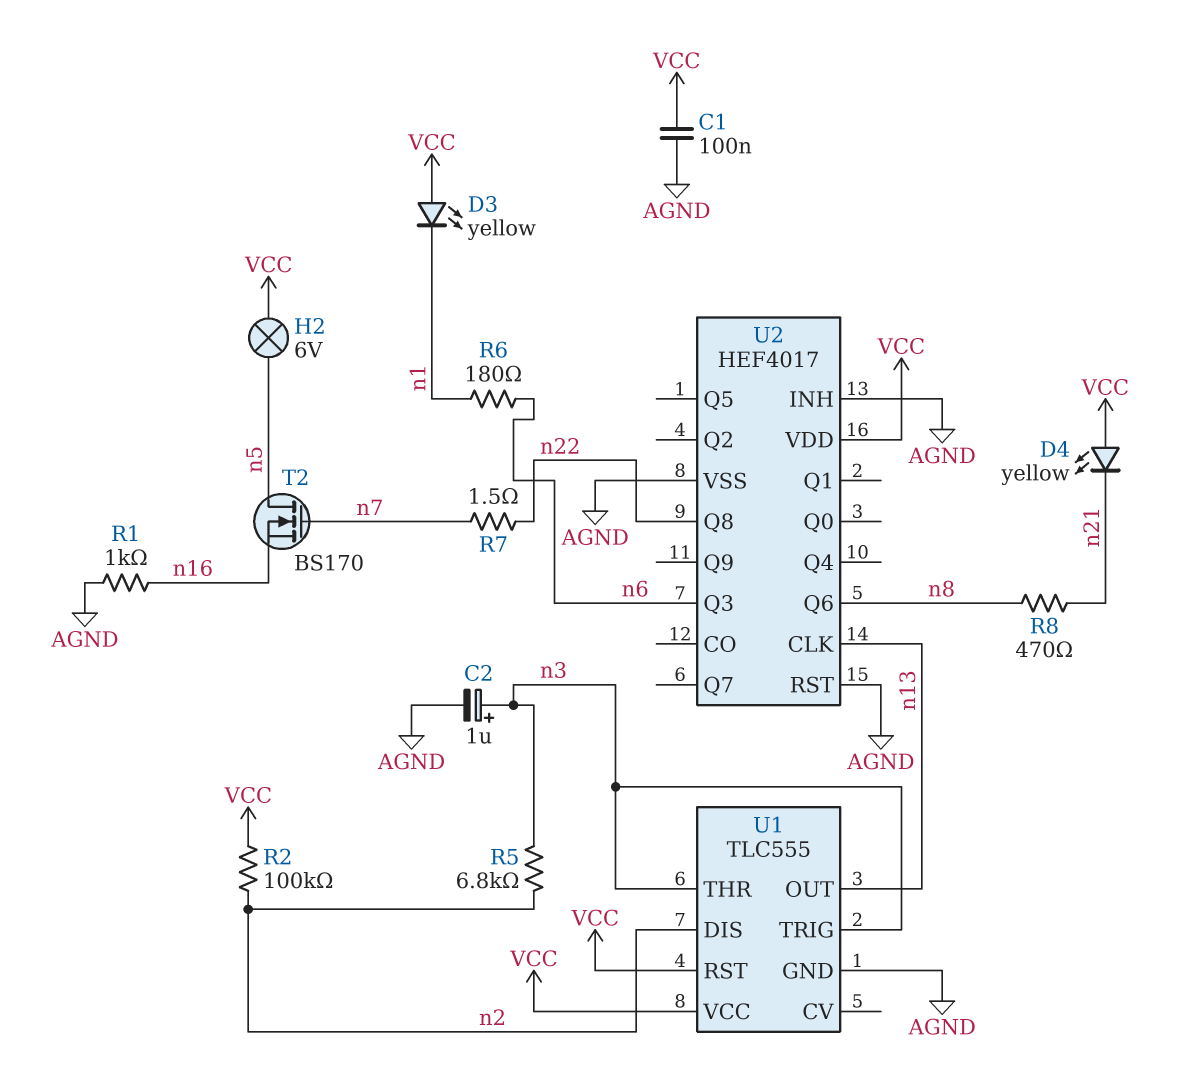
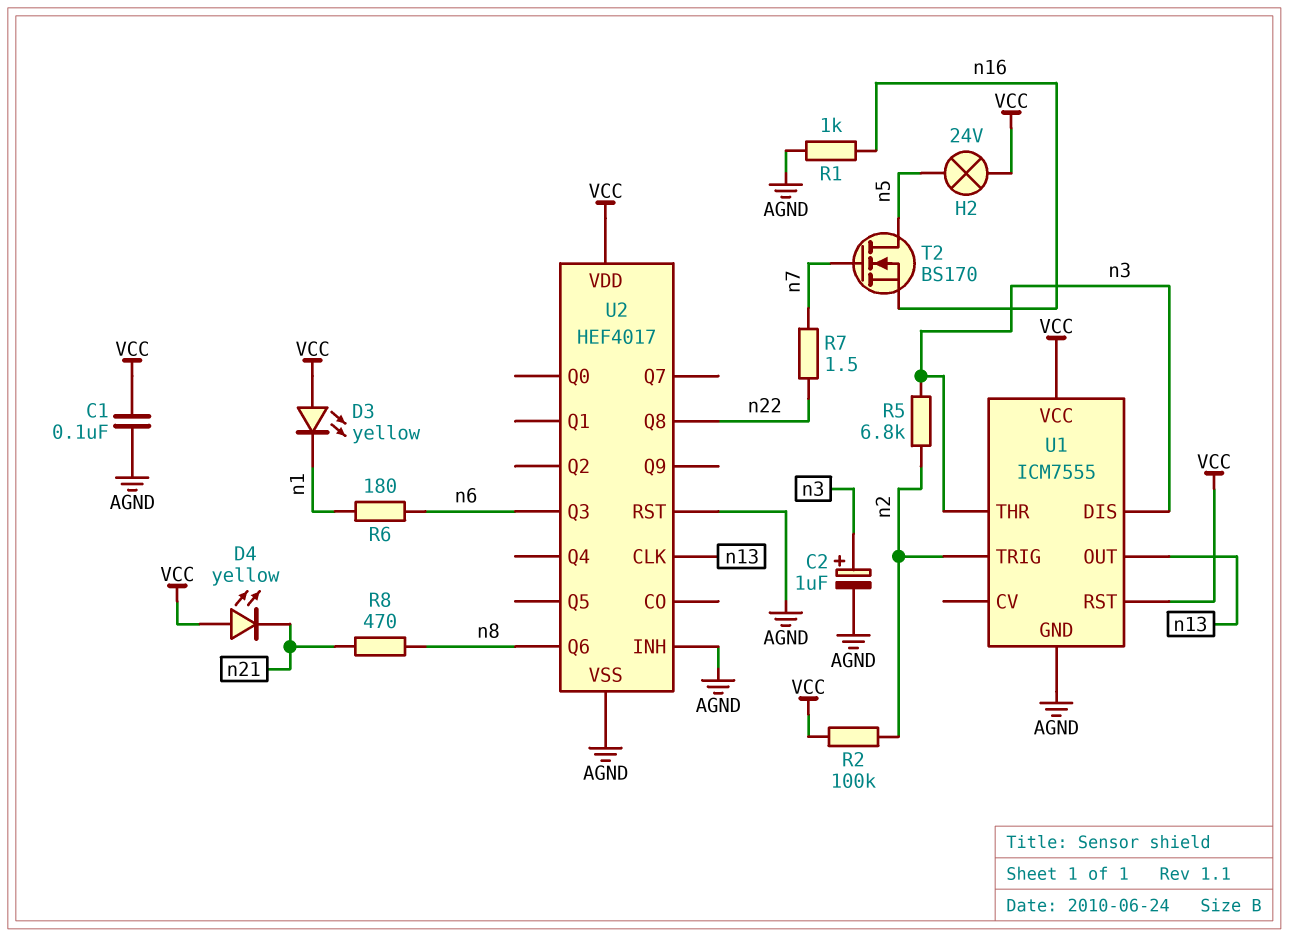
H2: lamp 6V (VCC, n5) -> lamp 24V (VCC, n5)
U1: TLC555 -> ICM7555
U1 pin DIS: n2 -> n3
U1 pin TRIG: n3 -> n2

